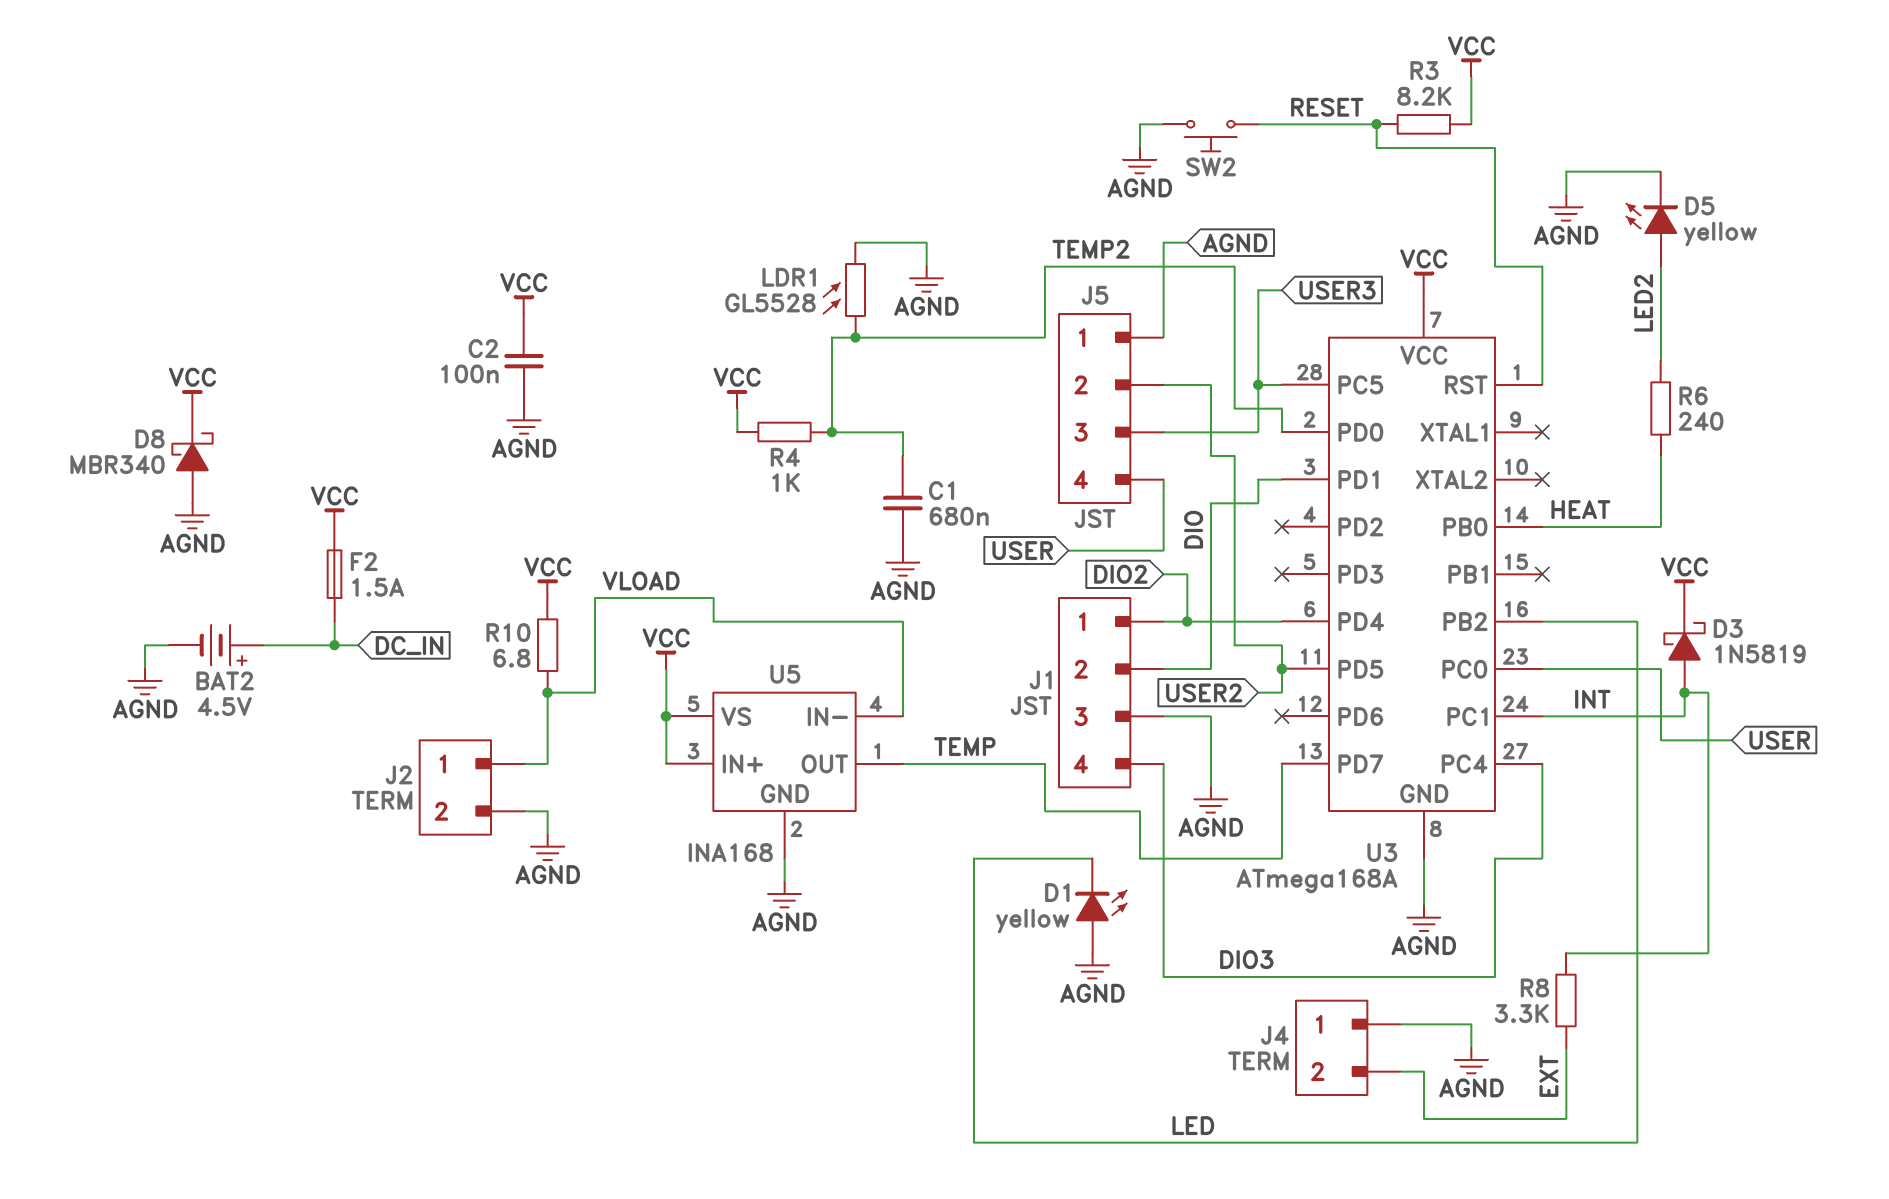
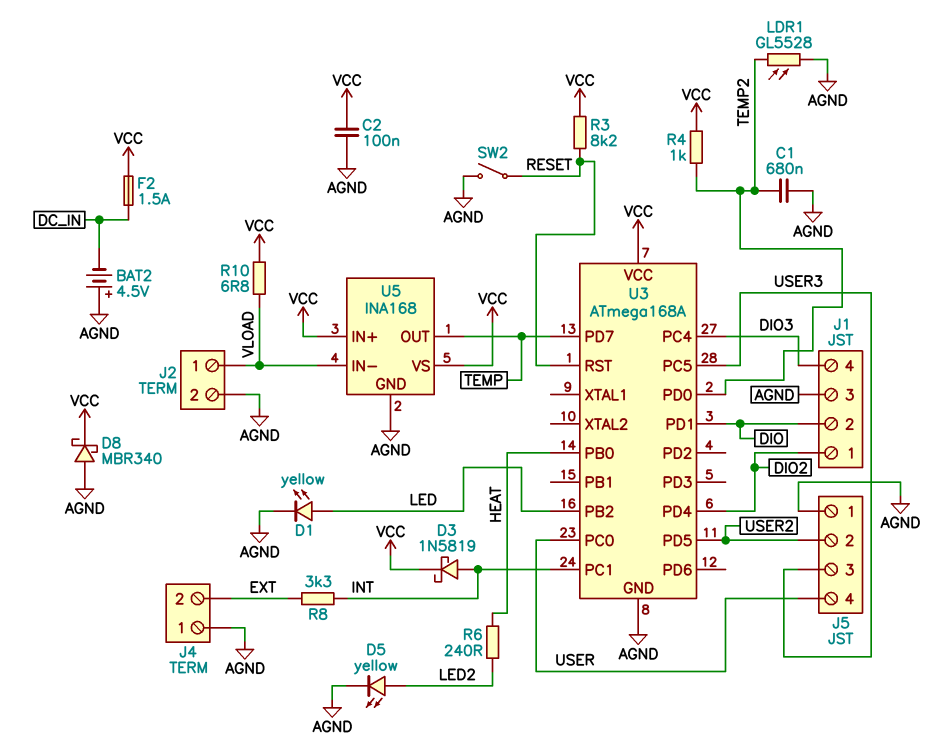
BAT2: 4.5V (plus DC_IN, minus AGND) -> 4.5V (plus AGND, minus DC_IN)
D1: LED yellow (A AGND, K LED) -> LED yellow (A LED, K AGND)
SW2: button (AGND, RESET) -> switch (AGND, RESET)

